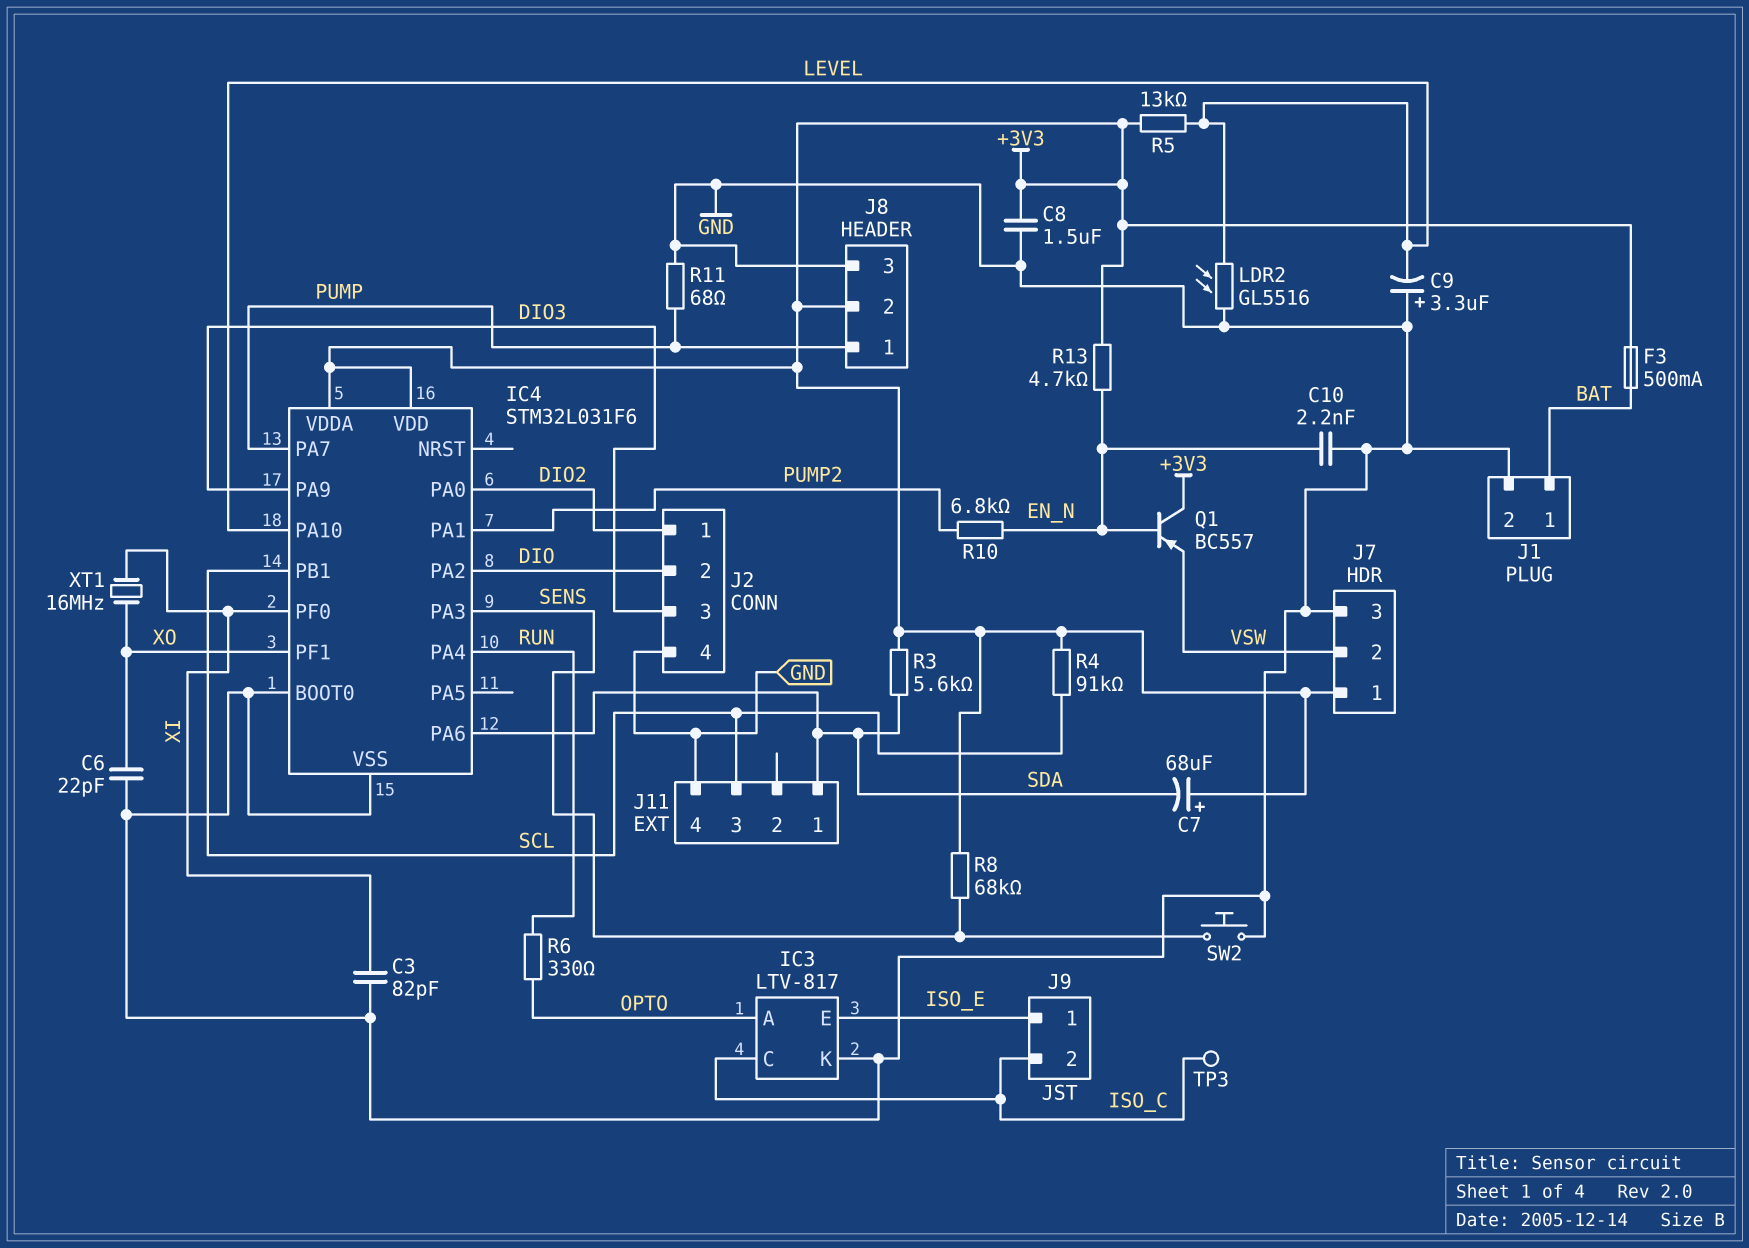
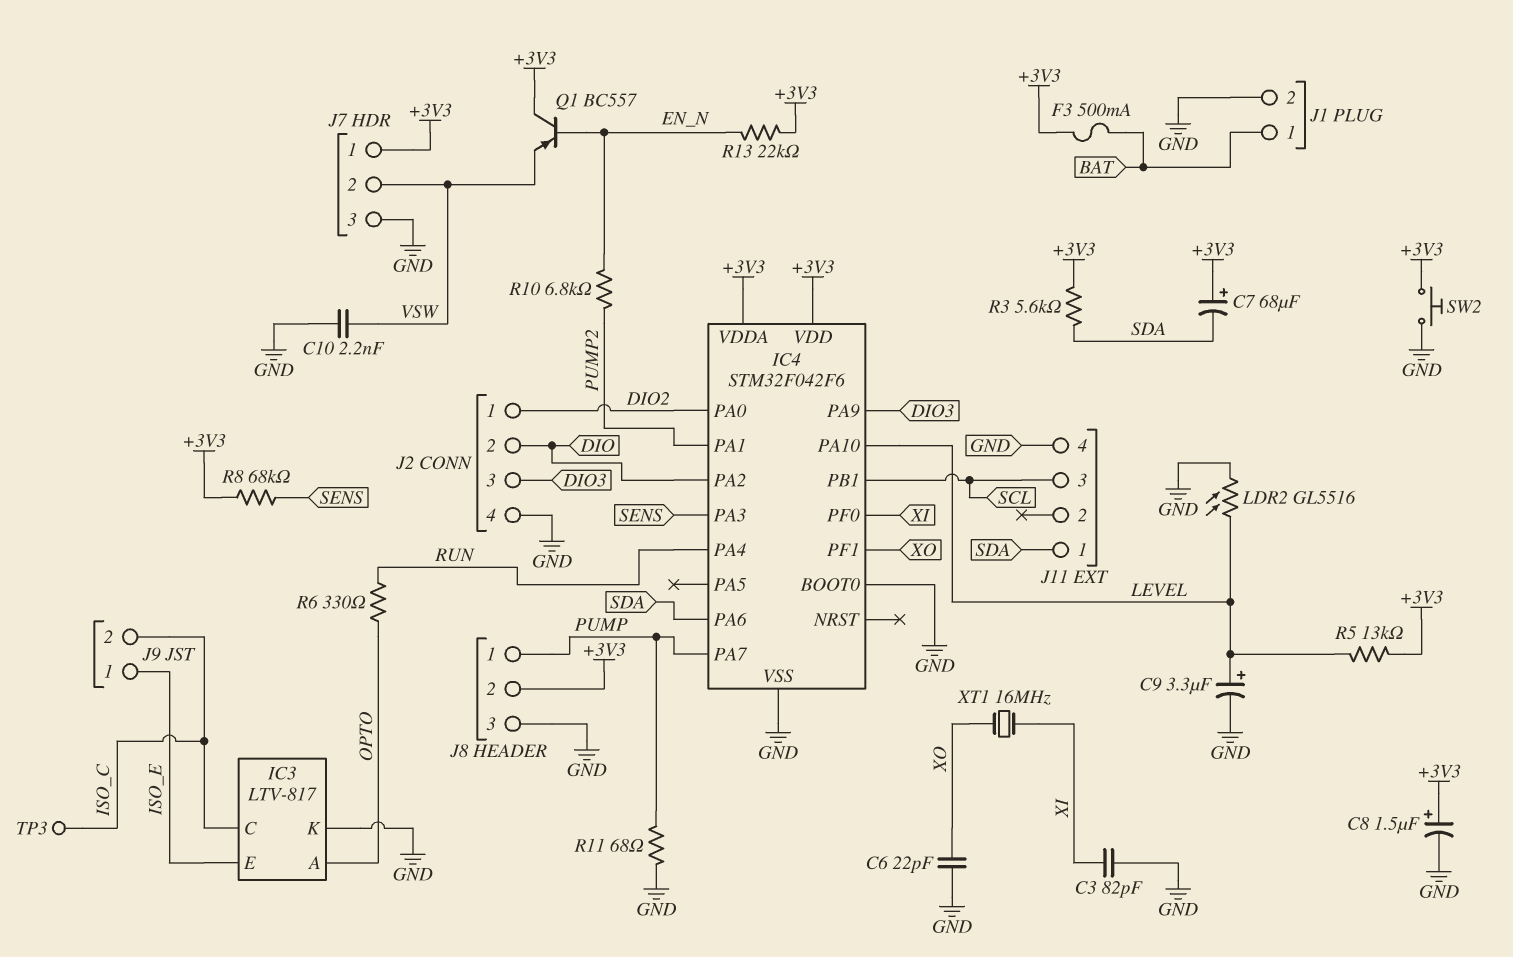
C8: 1.5uF (+3V3, GND) -> 1.5uF (plus +3V3, minus GND)
C9: 3.3uF (plus GND, minus LEVEL) -> 3.3uF (plus LEVEL, minus GND)
C10: 2.2nF (EN_N, GND) -> 2.2nF (GND, VSW)
IC4: STM32L031F6 -> STM32F042F6
R4: 91k (+3V3, SCL) -> none
R13: 4.7k (+3V3, EN_N) -> 22k (+3V3, EN_N)
SW2: button (GND, SENS) -> button (+3V3, GND)

